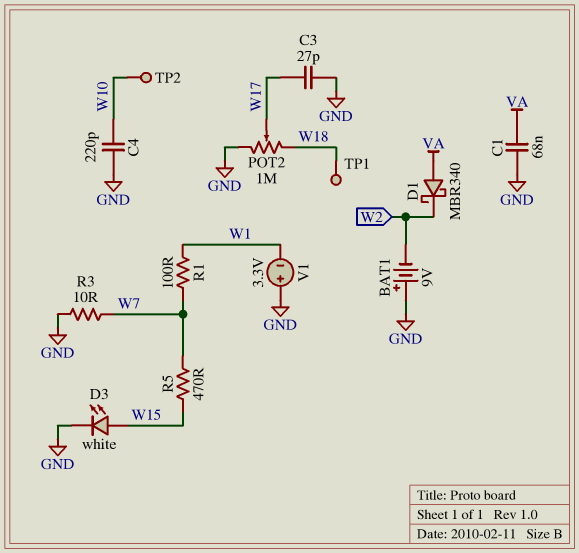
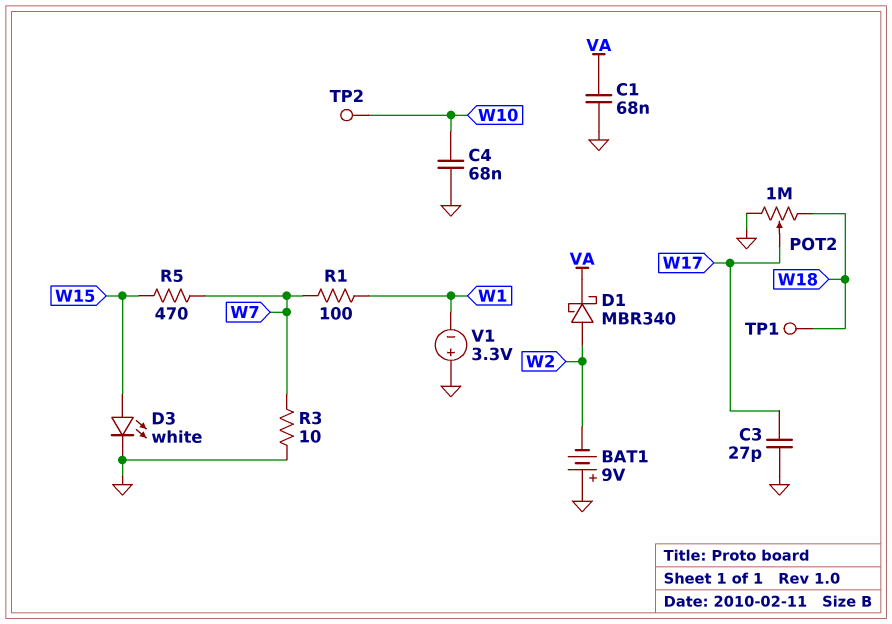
C4: 220pF (GND, W10) -> 68nF (GND, W10)
D1: schottky MBR340 (A VA, K W2) -> schottky MBR340 (A W2, K VA)

